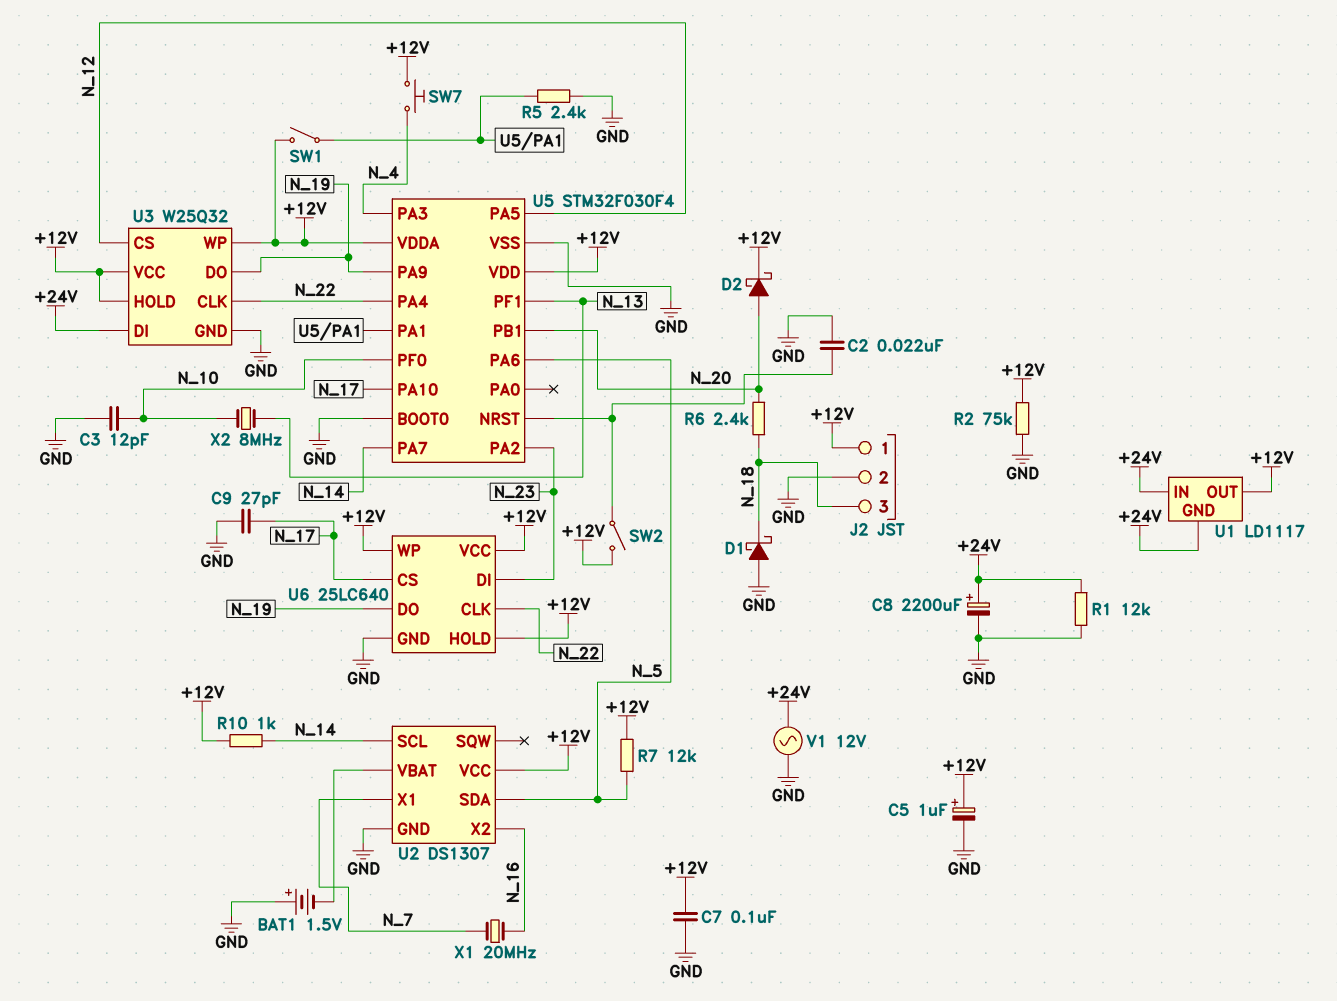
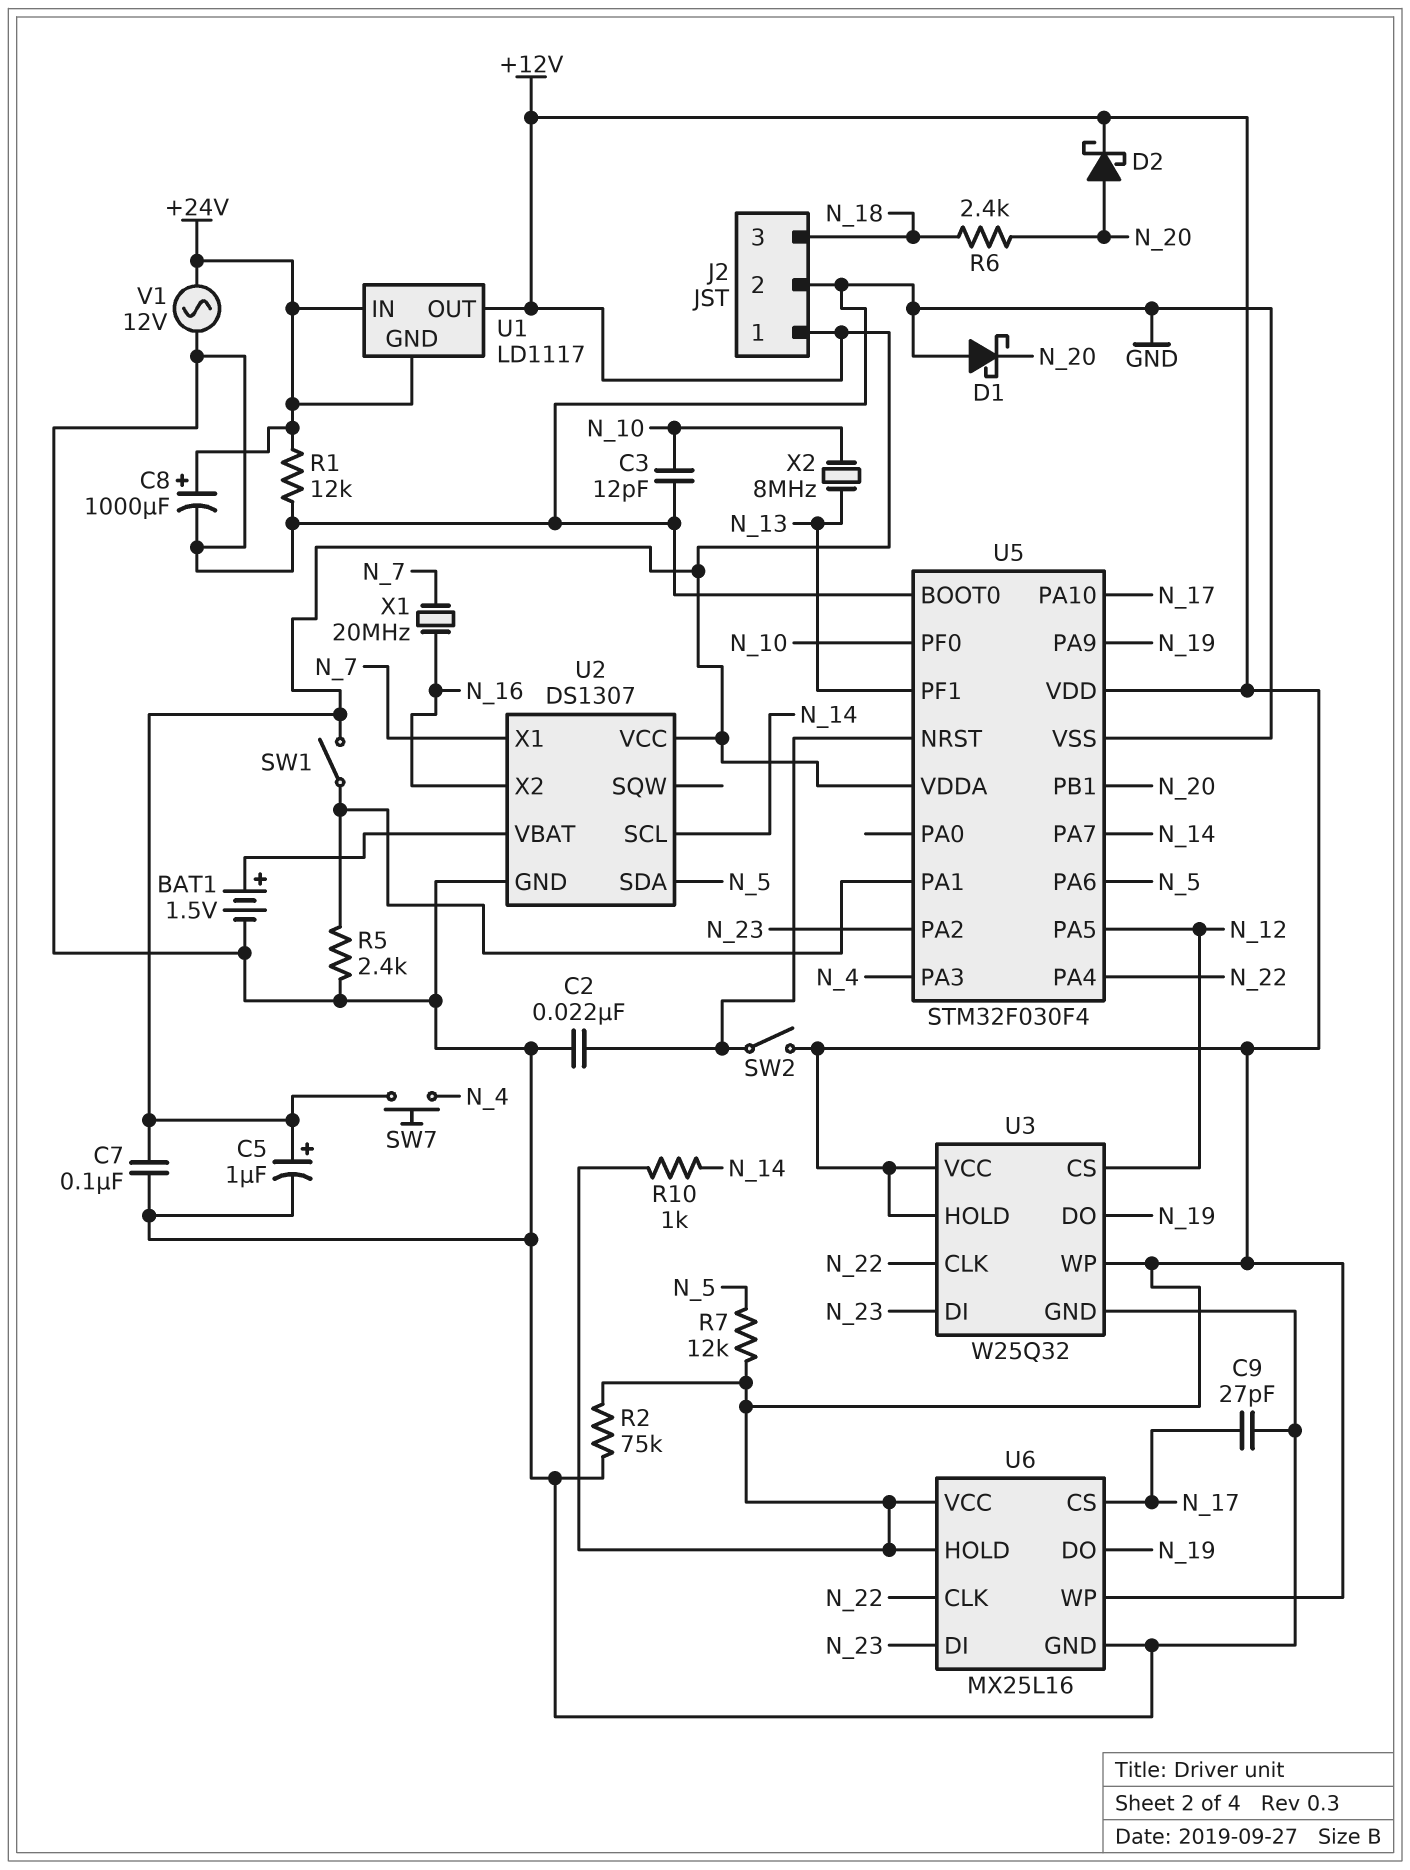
BAT1: 1.5V (plus GND, minus U2/VBAT) -> 1.5V (plus U2/VBAT, minus GND)
C8: 2200uF (plus +24V, minus GND) -> 1000uF (plus +24V, minus GND)
D1: schottky (A GND, K N_18) -> schottky (A GND, K N_20)
U3 pin DI: +24V -> N_23
U6: 25LC640 -> MX25L16

